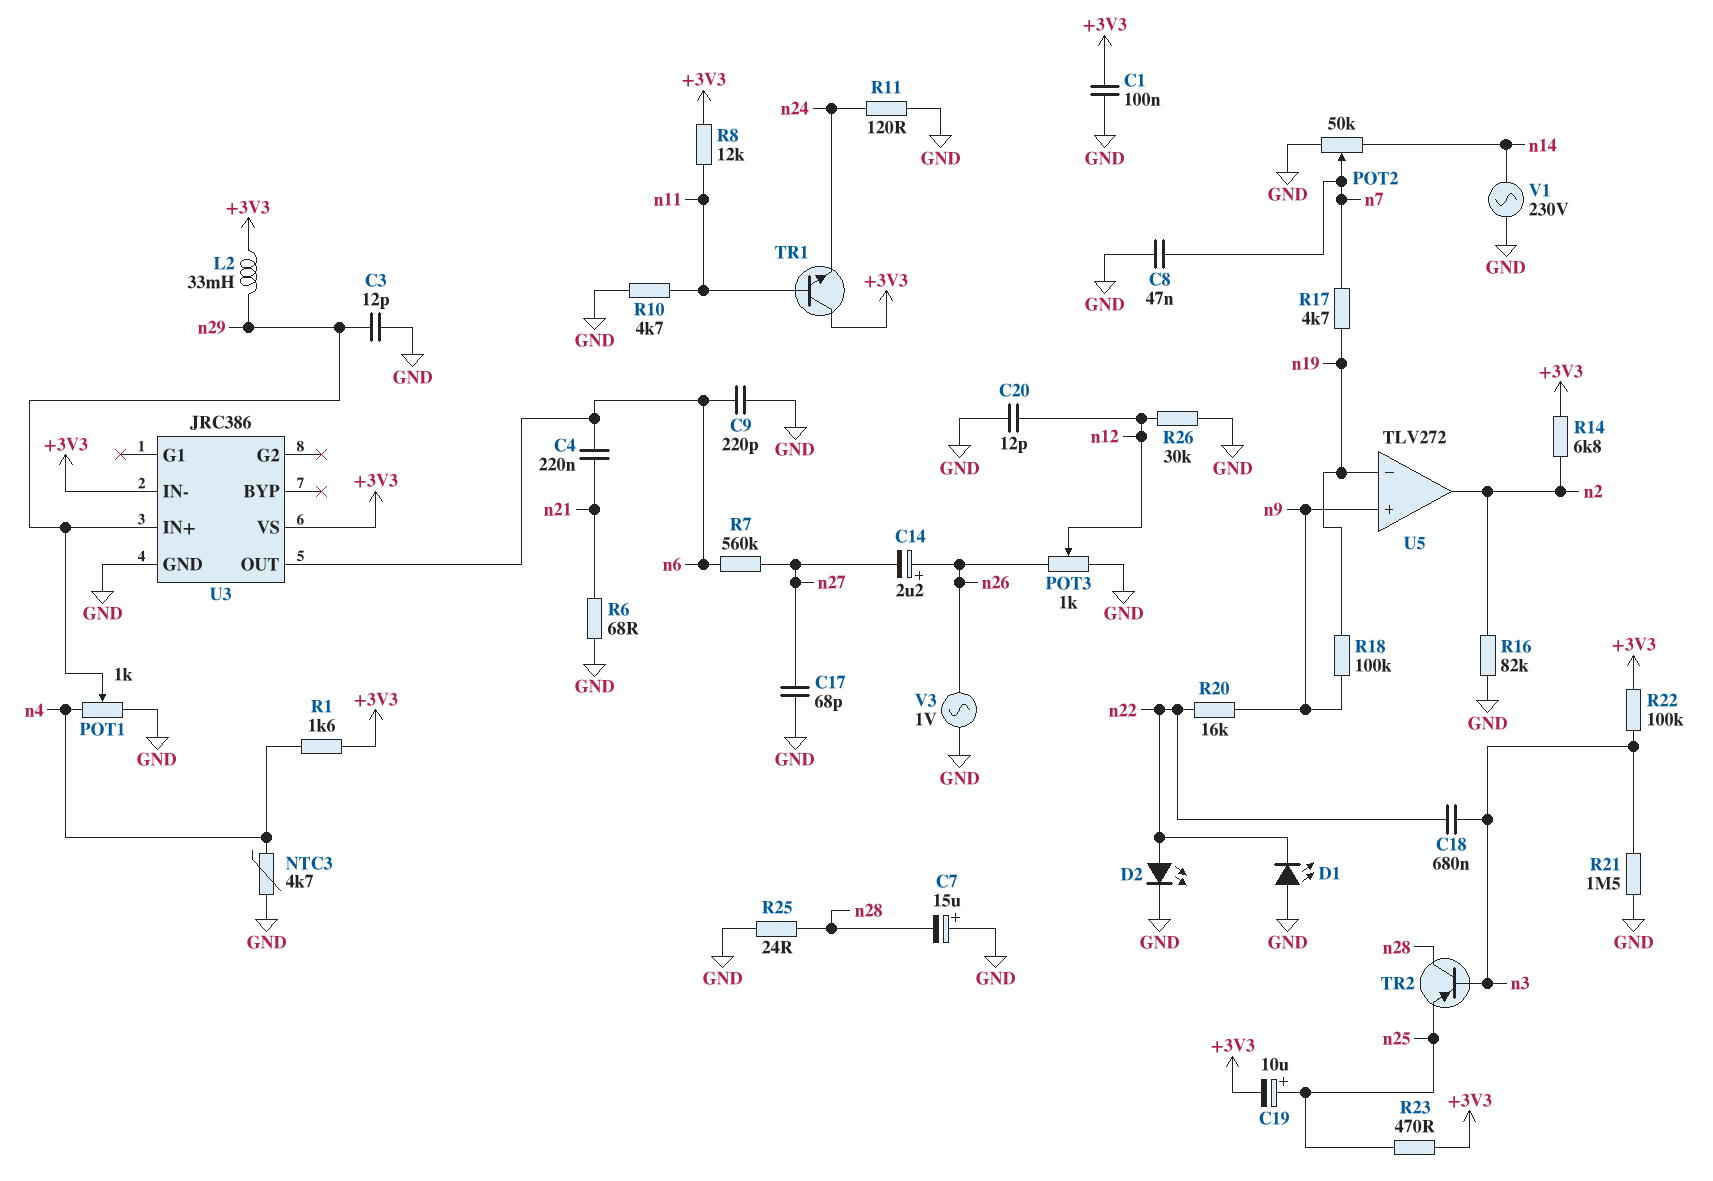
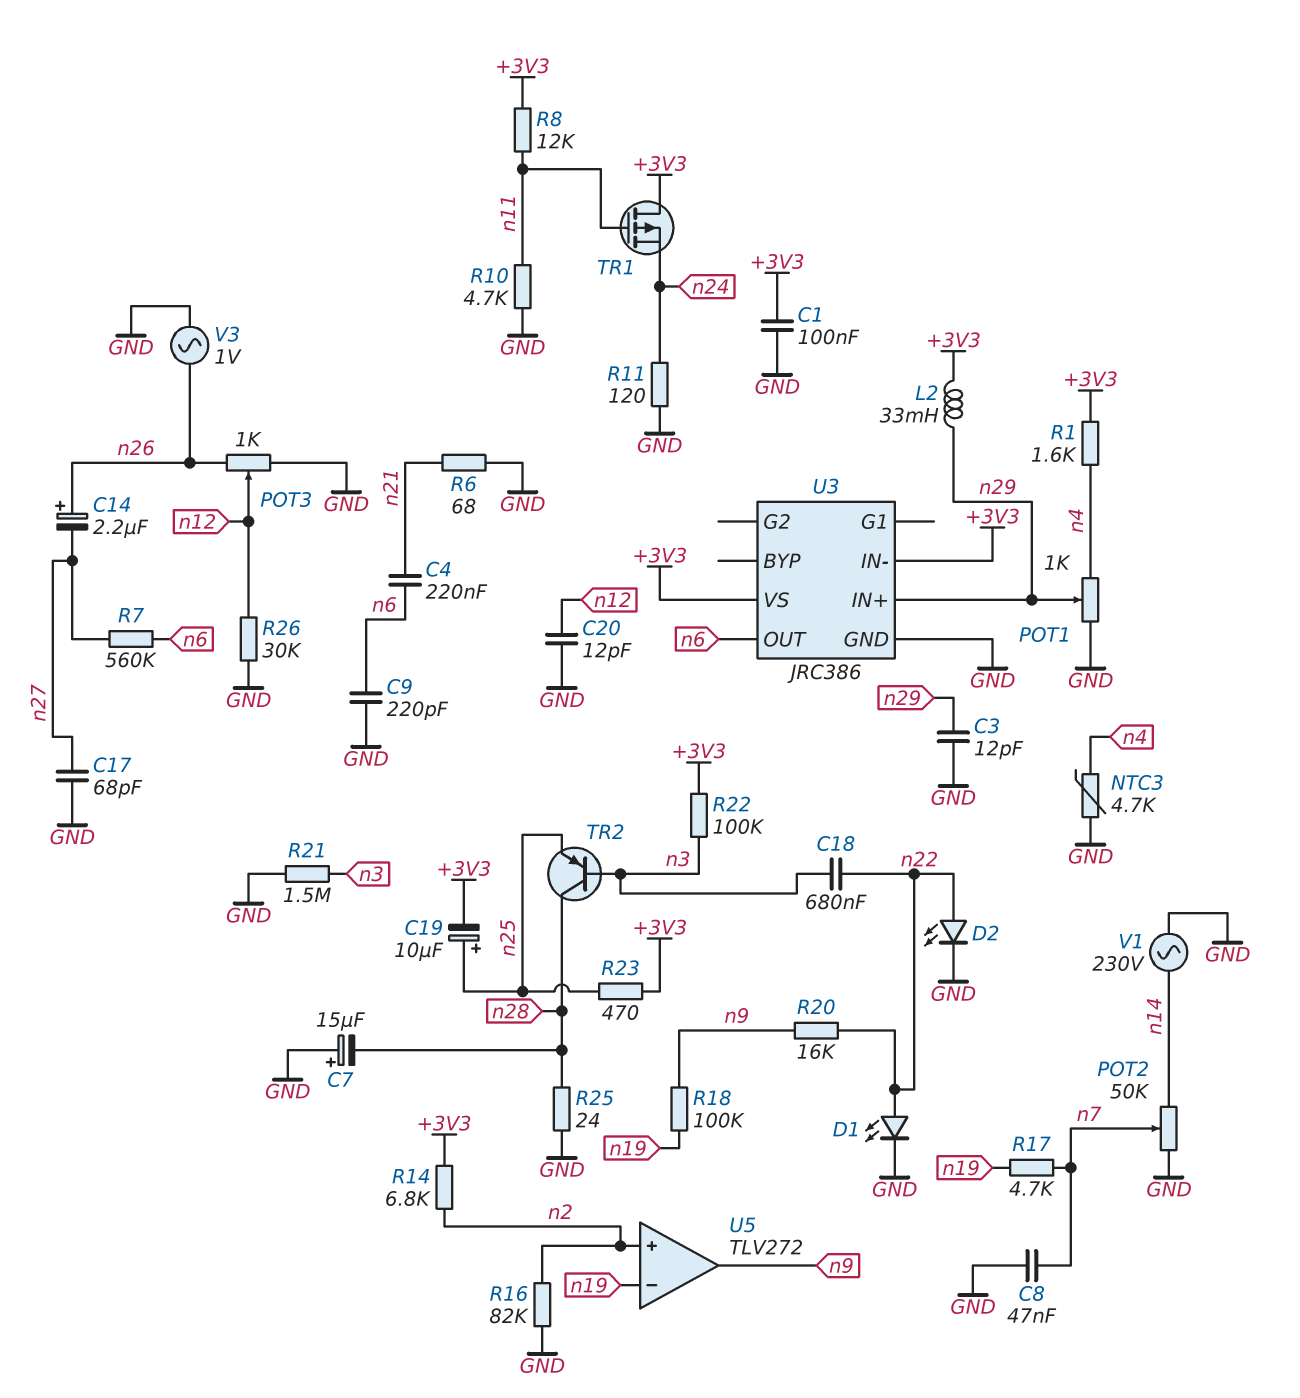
D1: LED (A GND, K n22) -> LED (A n22, K GND)
TR1: NPN (B n11, C +3V3, E n24) -> PMOS (G n11, D +3V3, S n24)
U5 pin in+: n9 -> n2
U5 pin out: n2 -> n9

